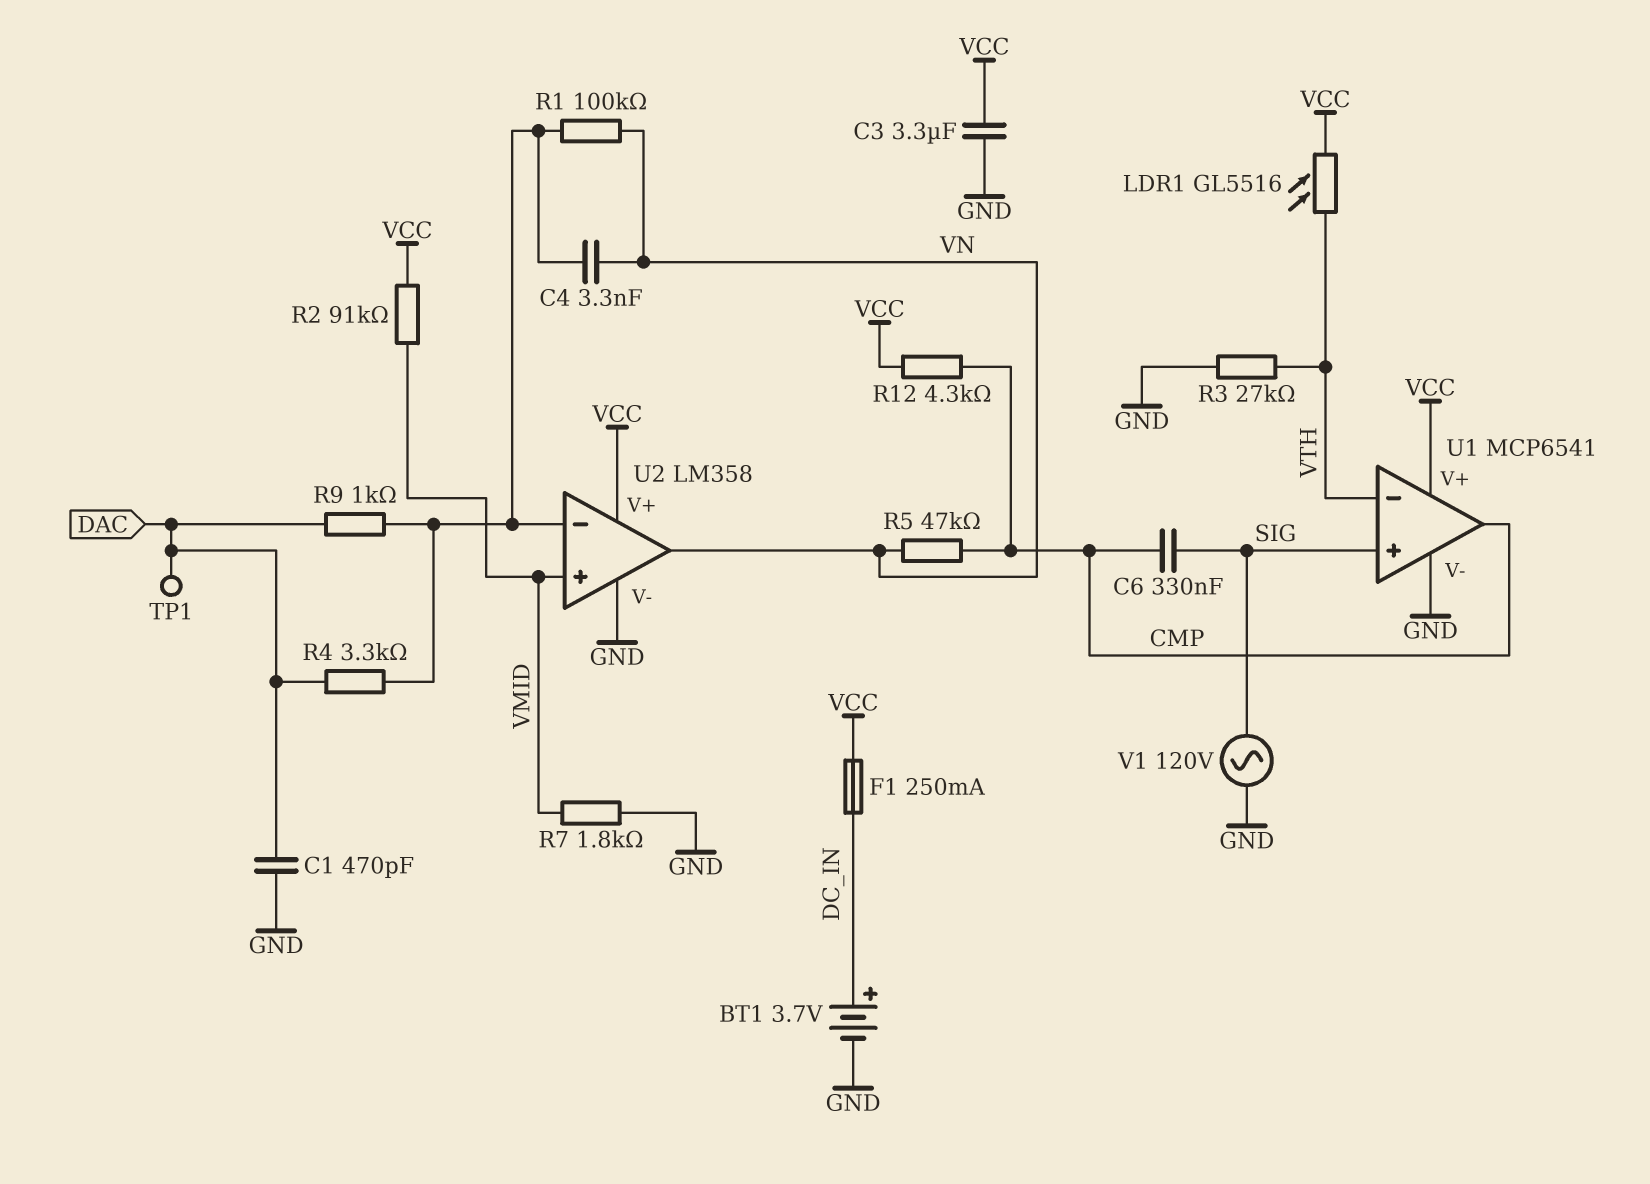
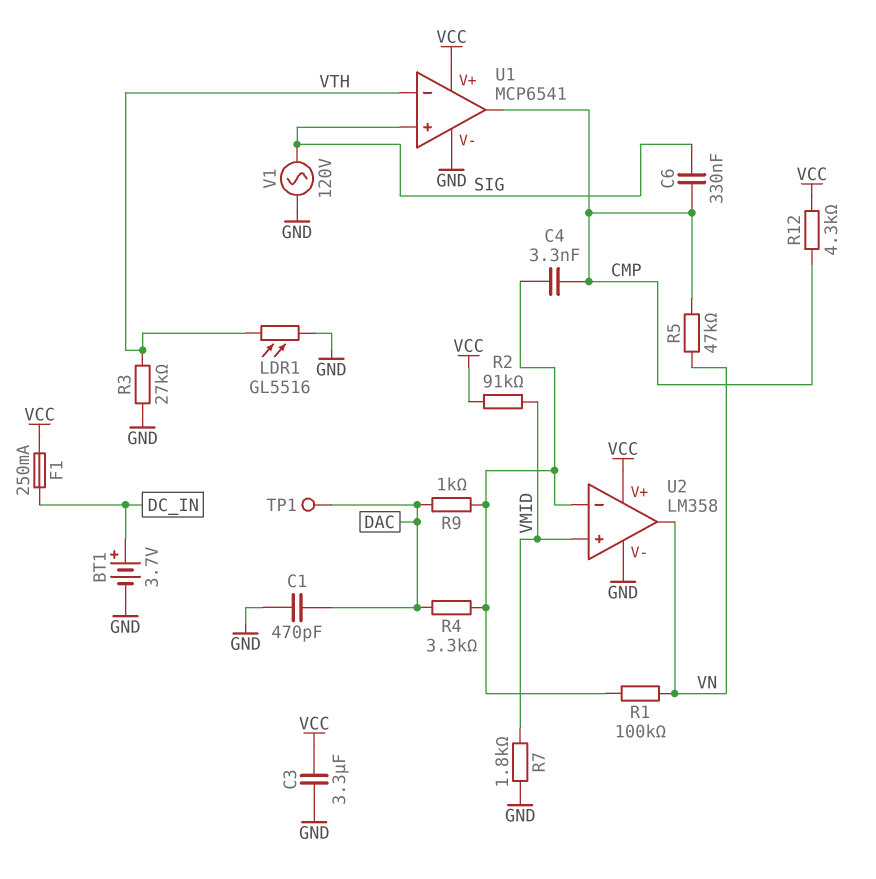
C4: 3.3nF (U2/in-, VN) -> 3.3nF (CMP, U2/in-)
LDR1: GL5516 (VCC, VTH) -> GL5516 (GND, VTH)

